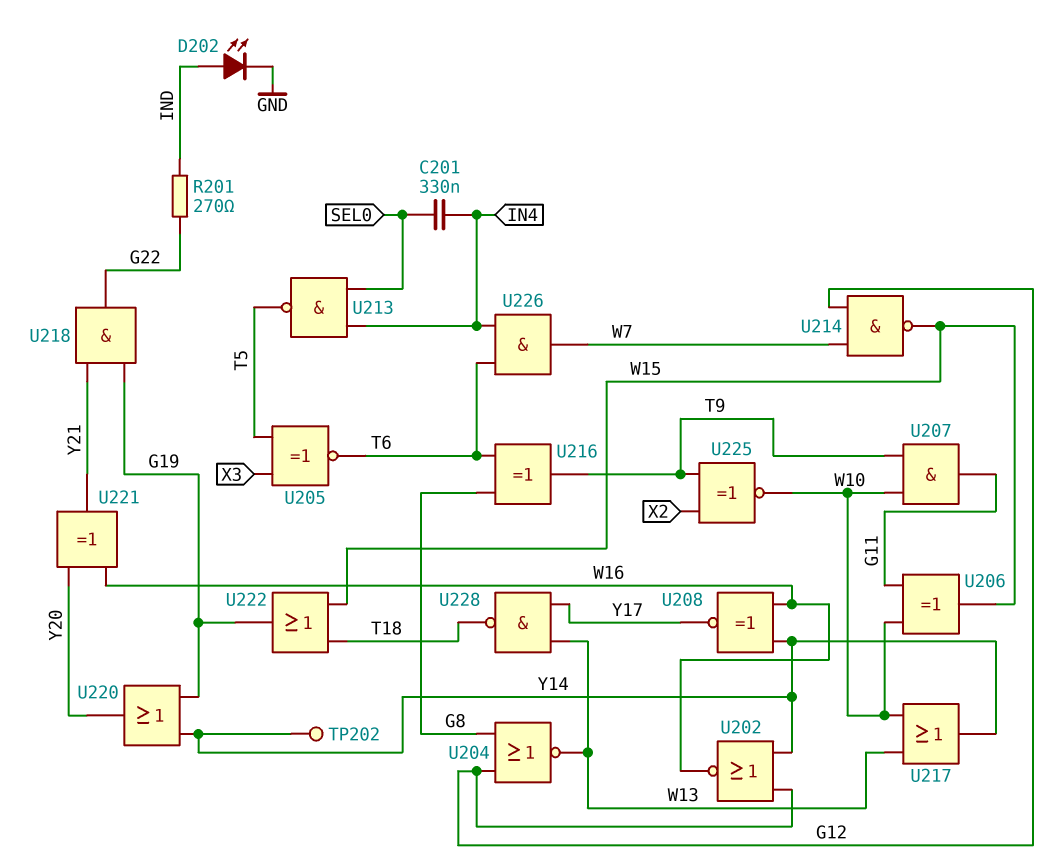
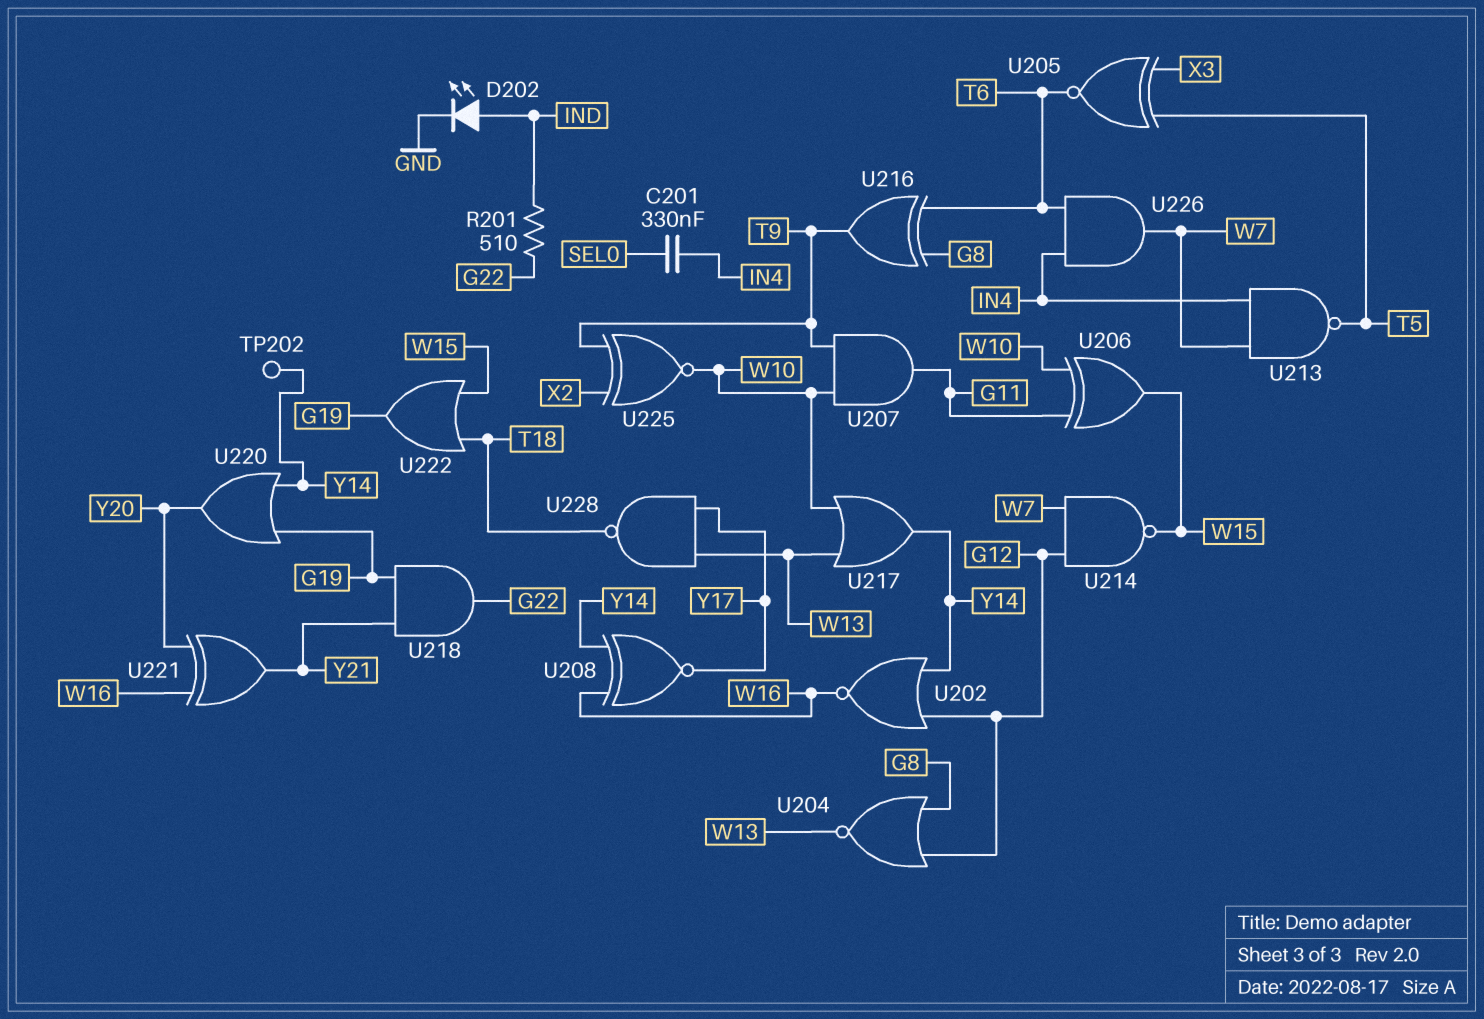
R201: 270 (G22, IND) -> 510 (G22, IND)
U213: NAND (in IN4, in SEL0, out T5) -> NAND (in IN4, in W7, out T5)

